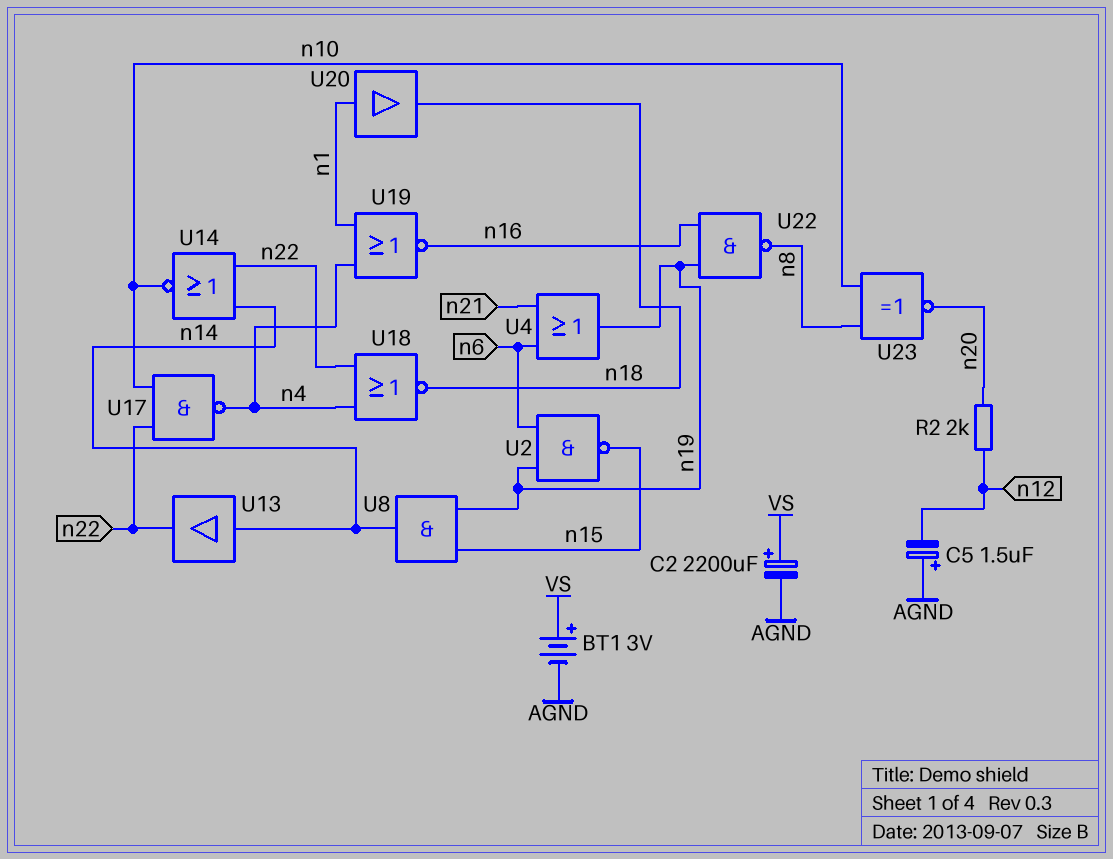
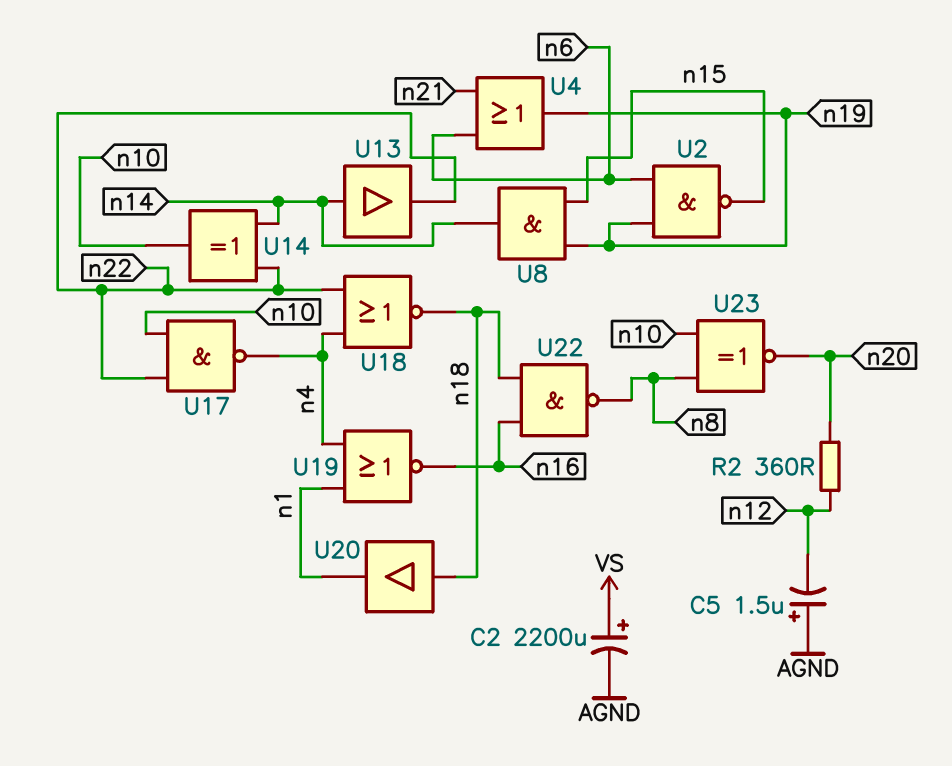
BT1: 3V (plus VS, minus AGND) -> none
R2: 2k (n12, n20) -> 360 (n12, n20)
U14: NOR (in n14, in n22, out n10) -> XOR (in n14, in n22, out n10)
U20: buffer (in n1, out n18) -> buffer (in n18, out n1)
U22: NAND (in n16, in n19, out n8) -> NAND (in n16, in n18, out n8)

